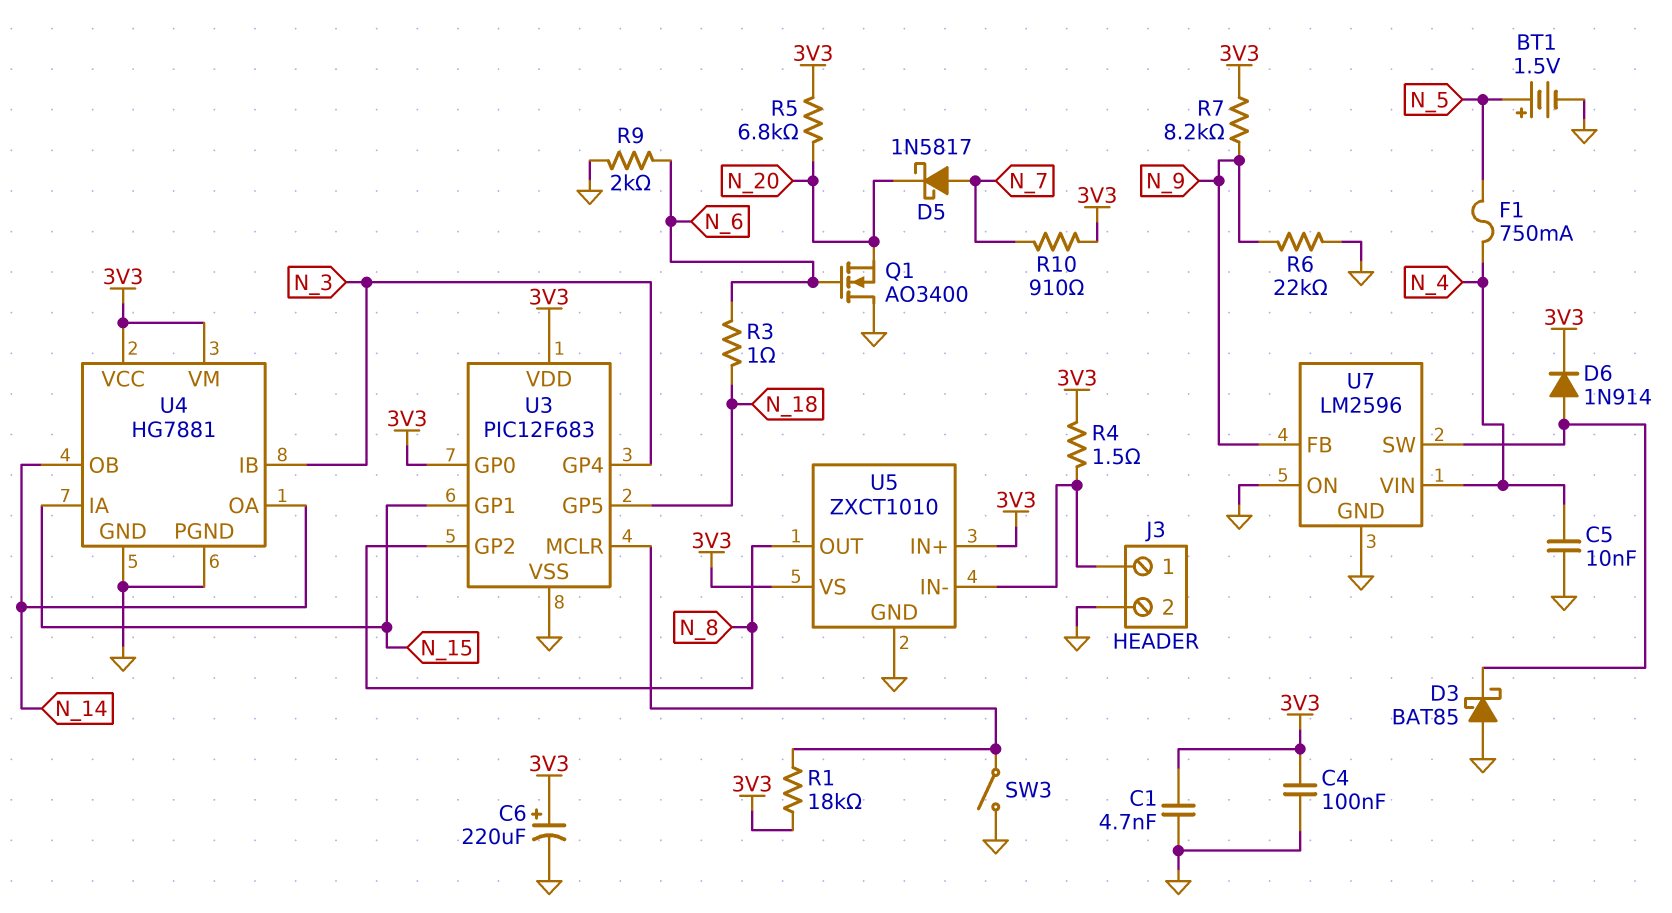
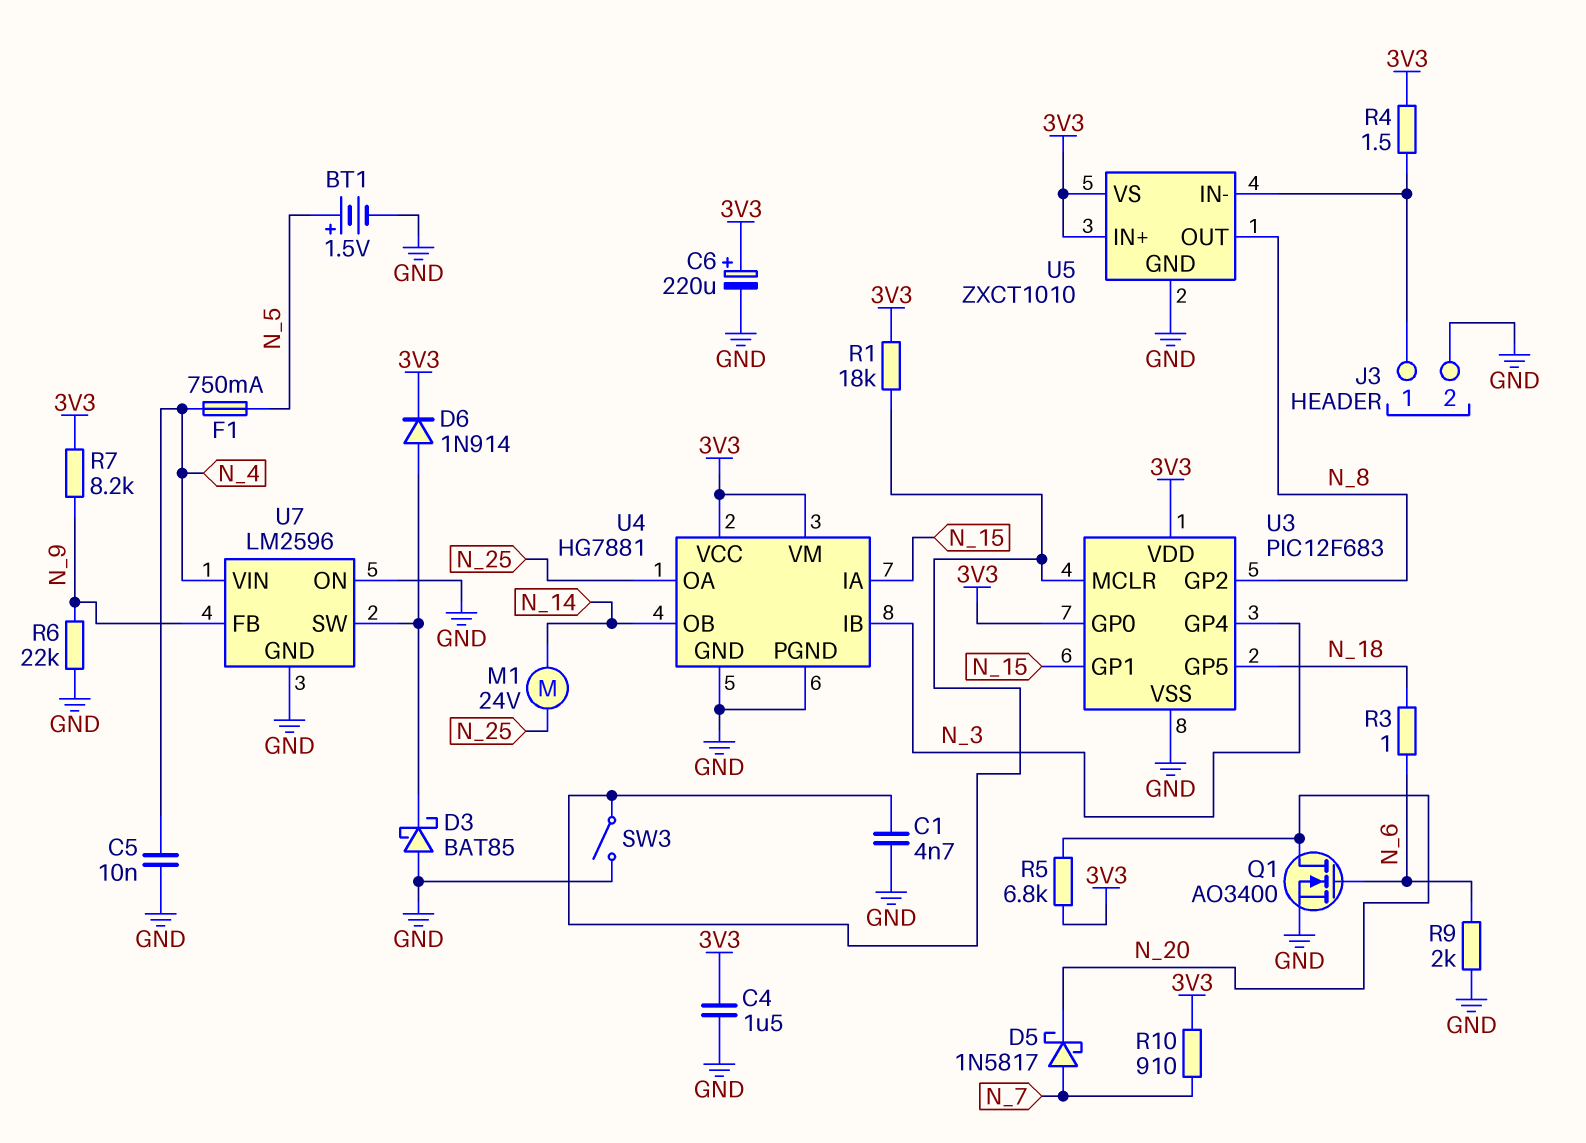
C1: 4.7nF (3V3, GND) -> 4.7nF (GND, U3/MCLR)
C4: 100nF (3V3, GND) -> 1.5uF (3V3, GND)
M1: none -> motor 24V (N_14, N_25)
Q1: NMOS AO3400 (G N_6, D GND, S N_20) -> NMOS AO3400 (G N_6, D N_20, S GND)
U4 pin OA: N_14 -> N_25

